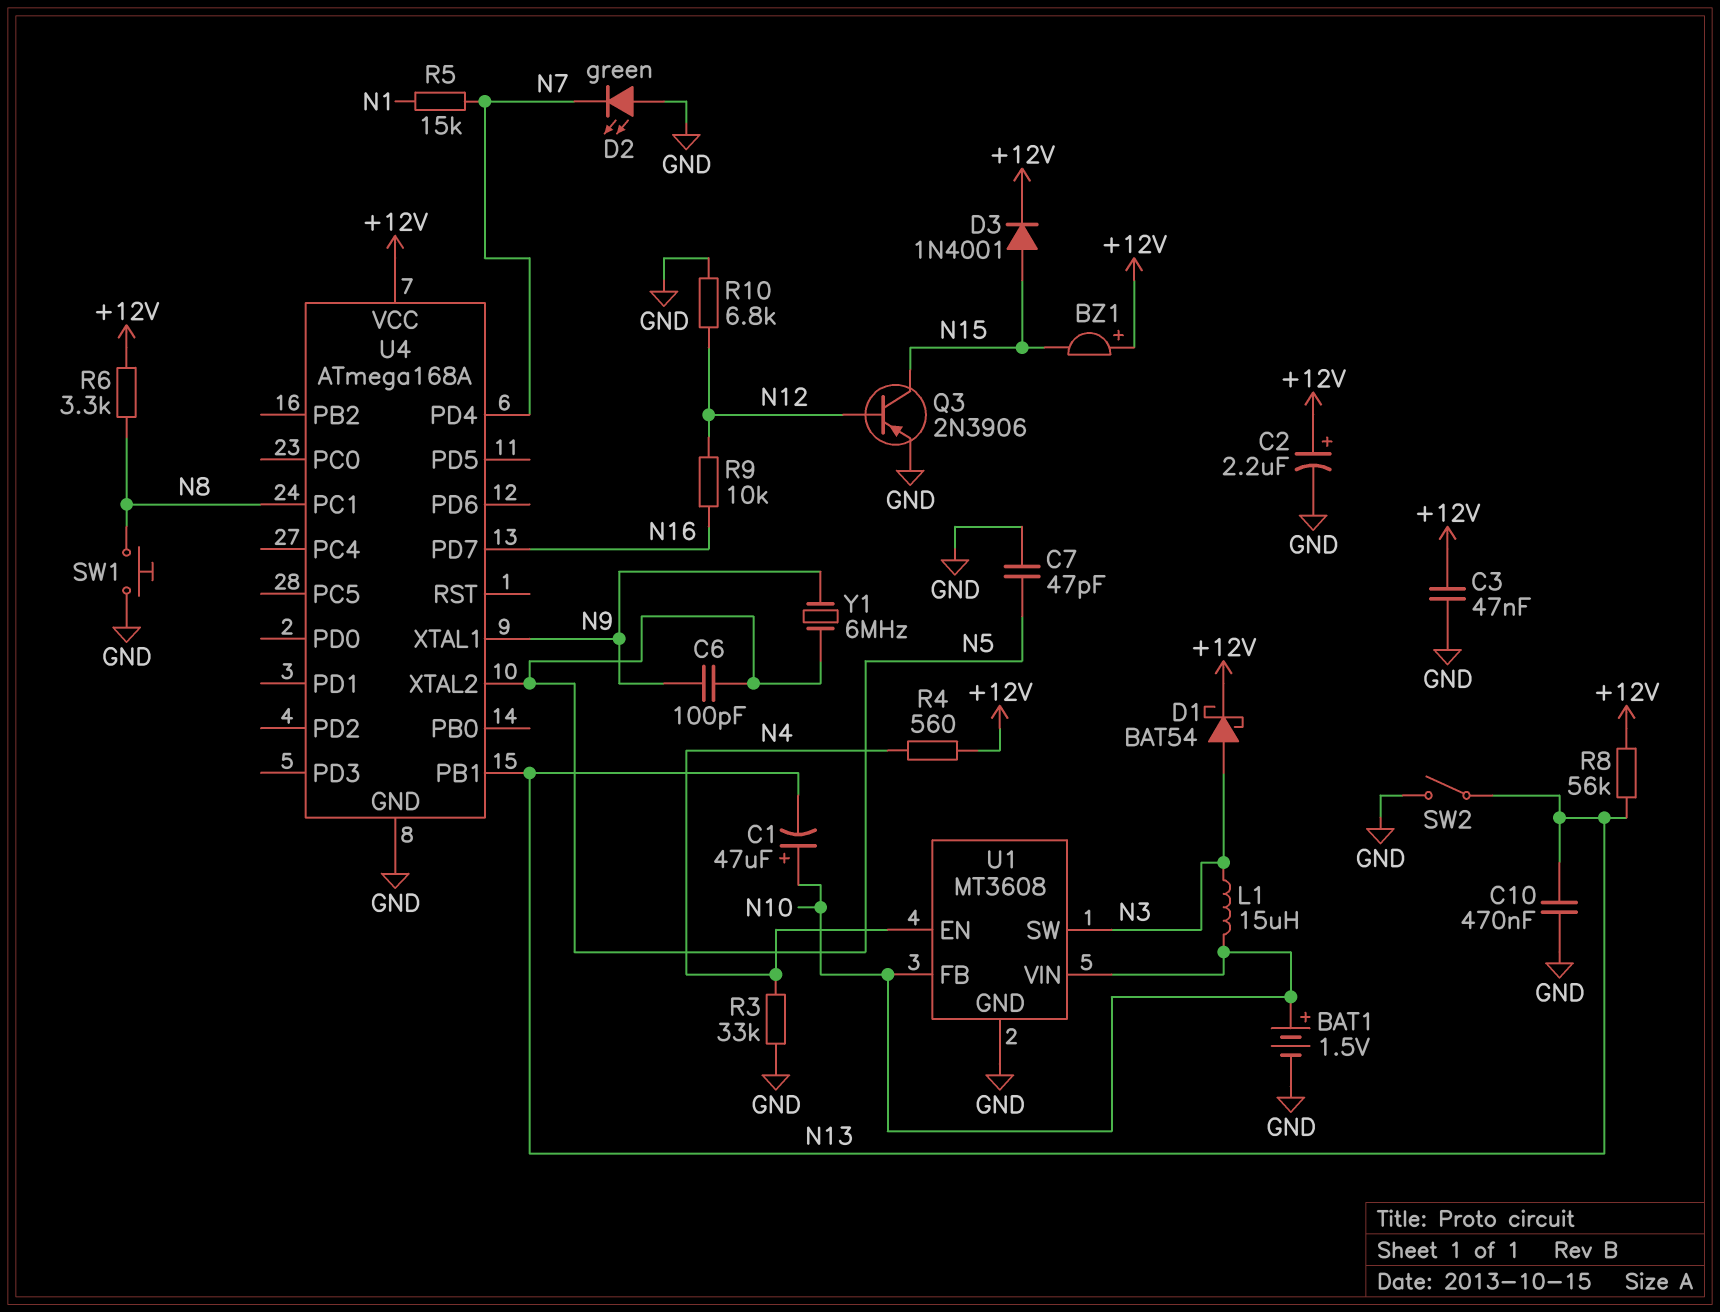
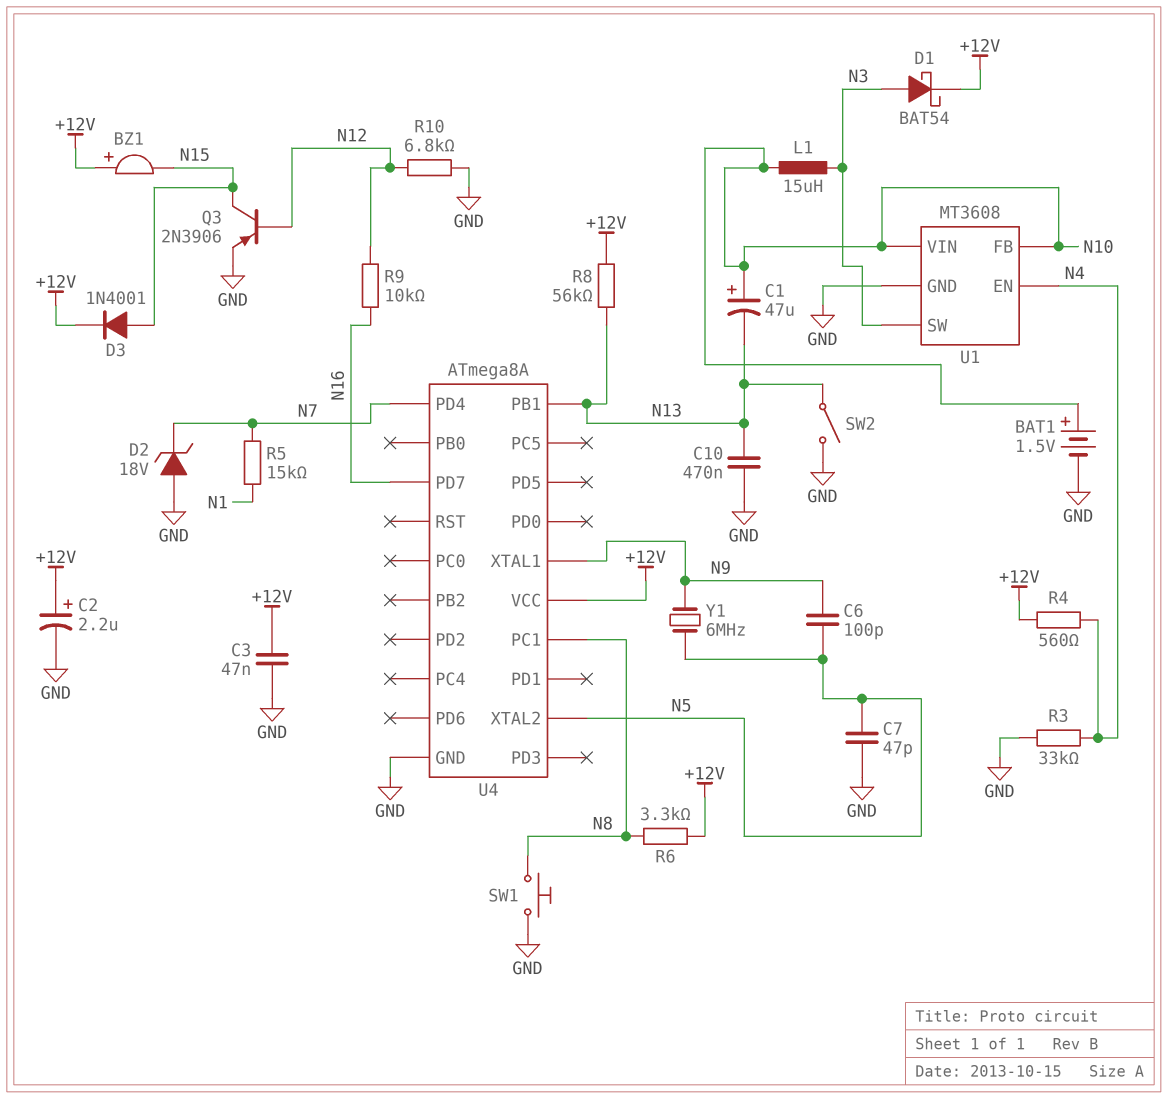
D2: LED green (A GND, K N7) -> zener 18V (A GND, K N7)
U4: ATmega168A -> ATmega8A

